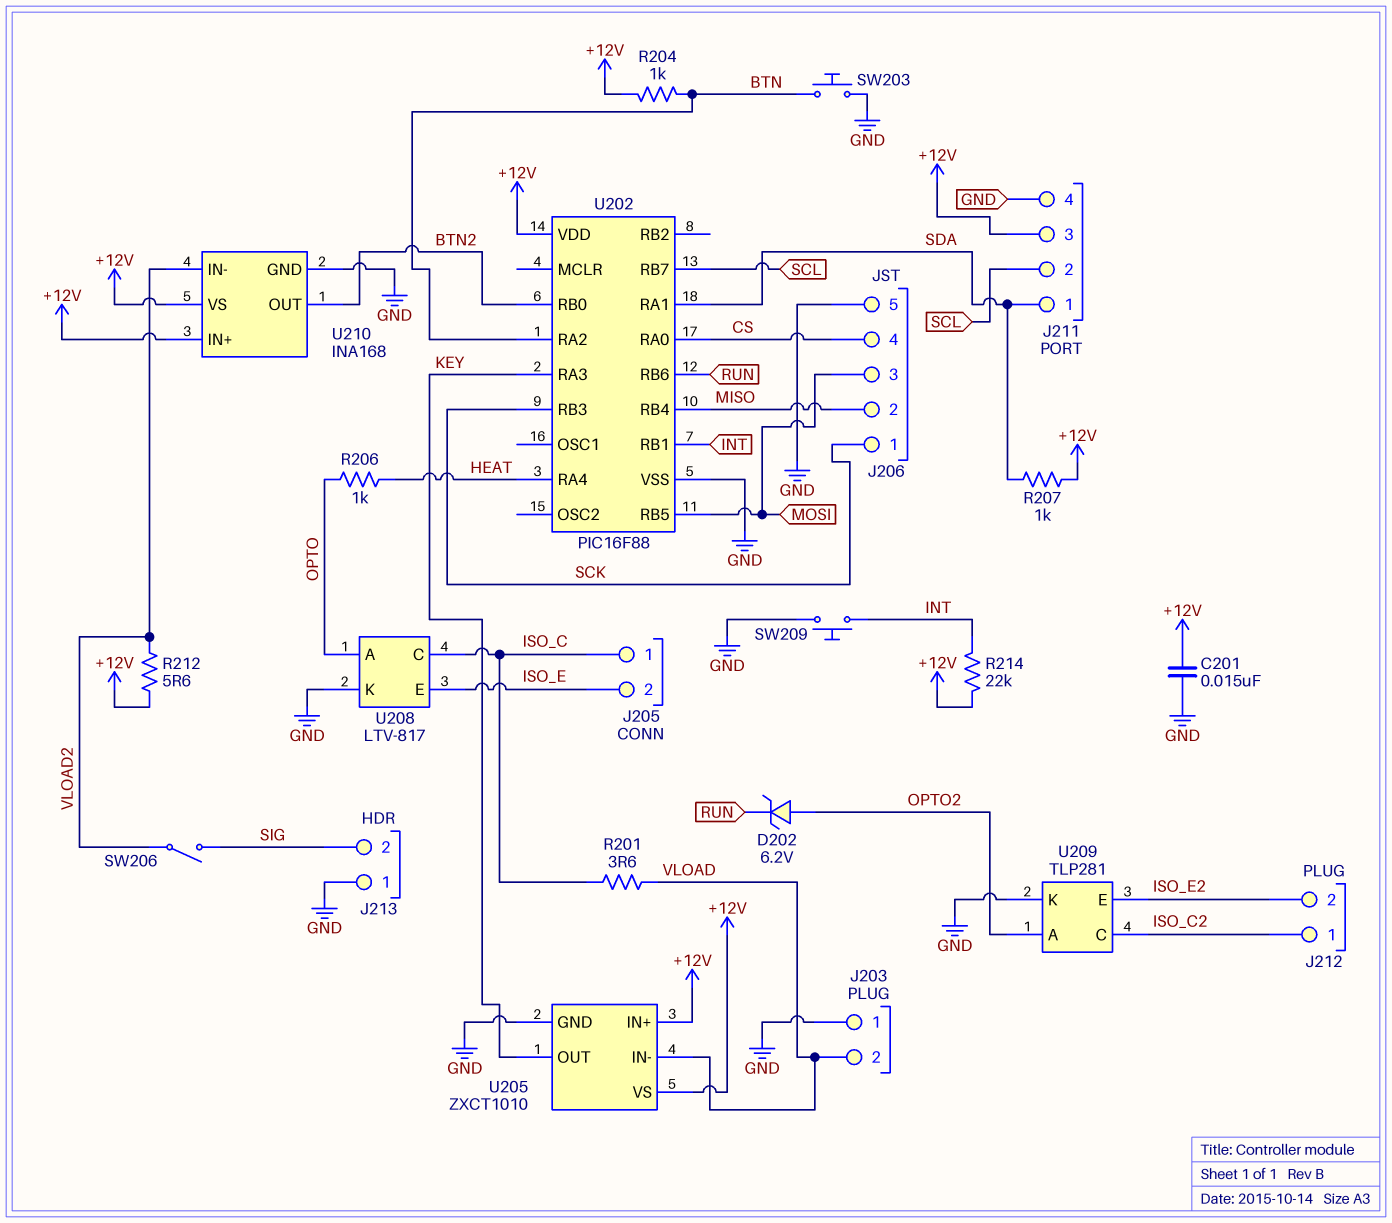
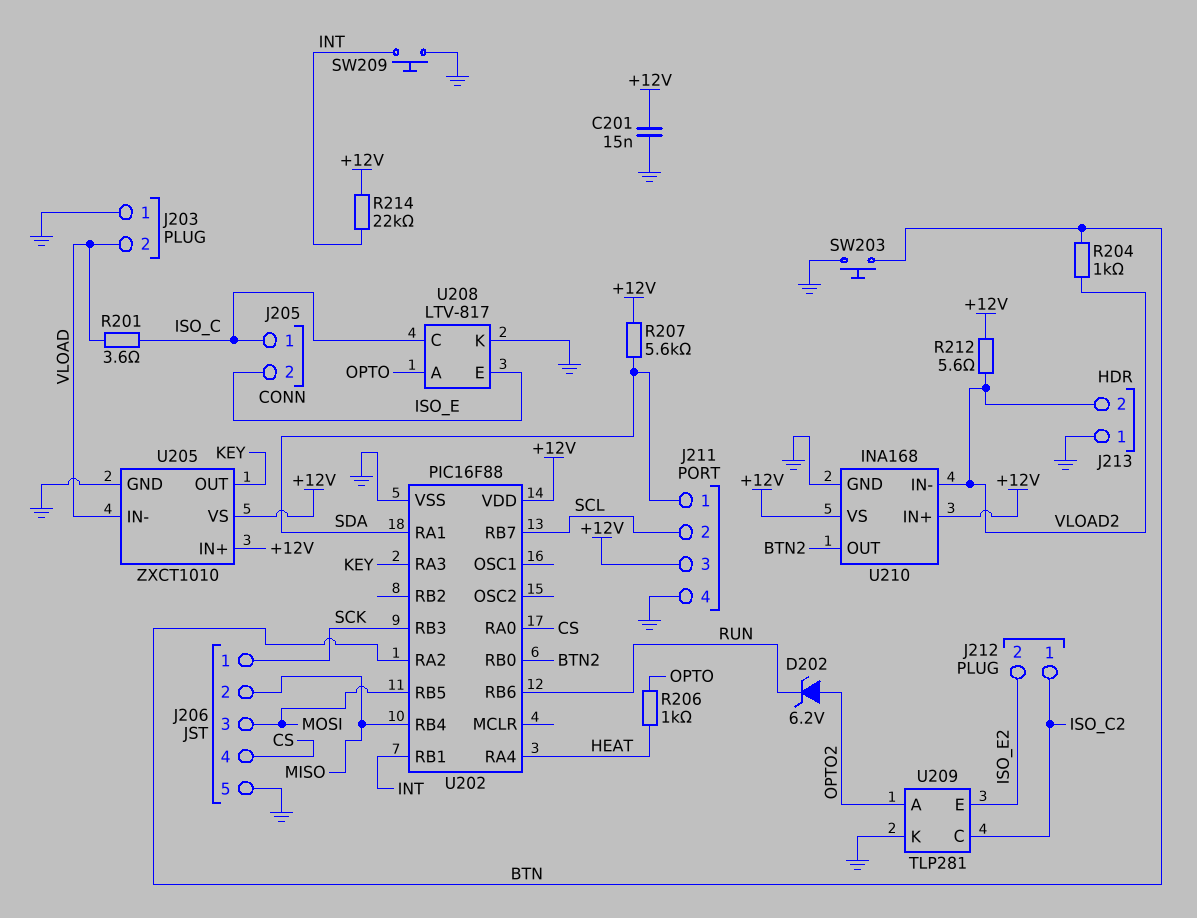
J213 pin 2: SIG -> VLOAD2
R204: 1k (+12V, BTN) -> 1k (BTN, VLOAD2)
R207: 1k (+12V, SDA) -> 5.6k (+12V, SDA)
SW206: switch (SIG, VLOAD2) -> none

